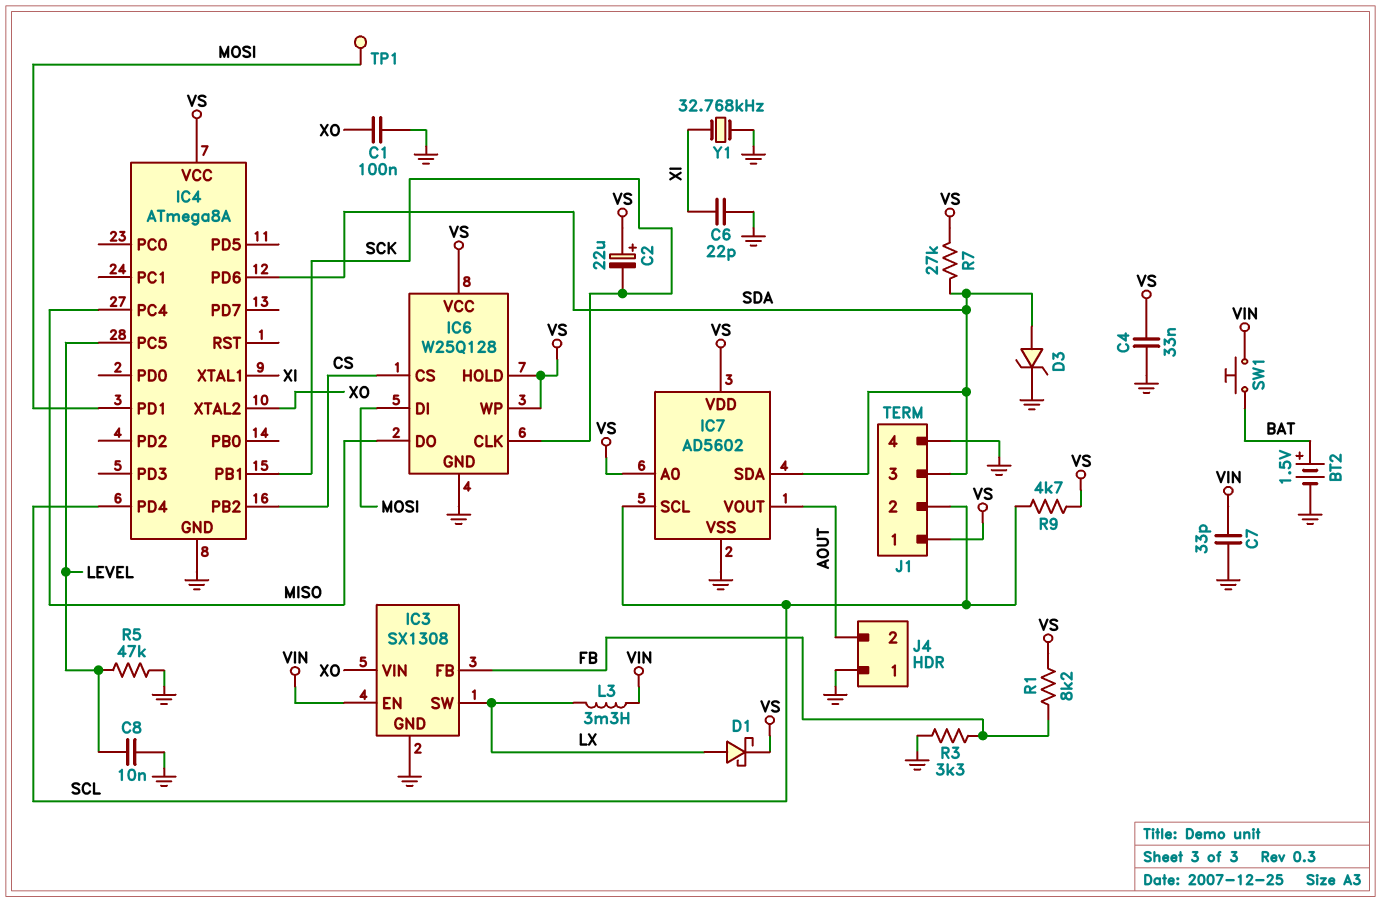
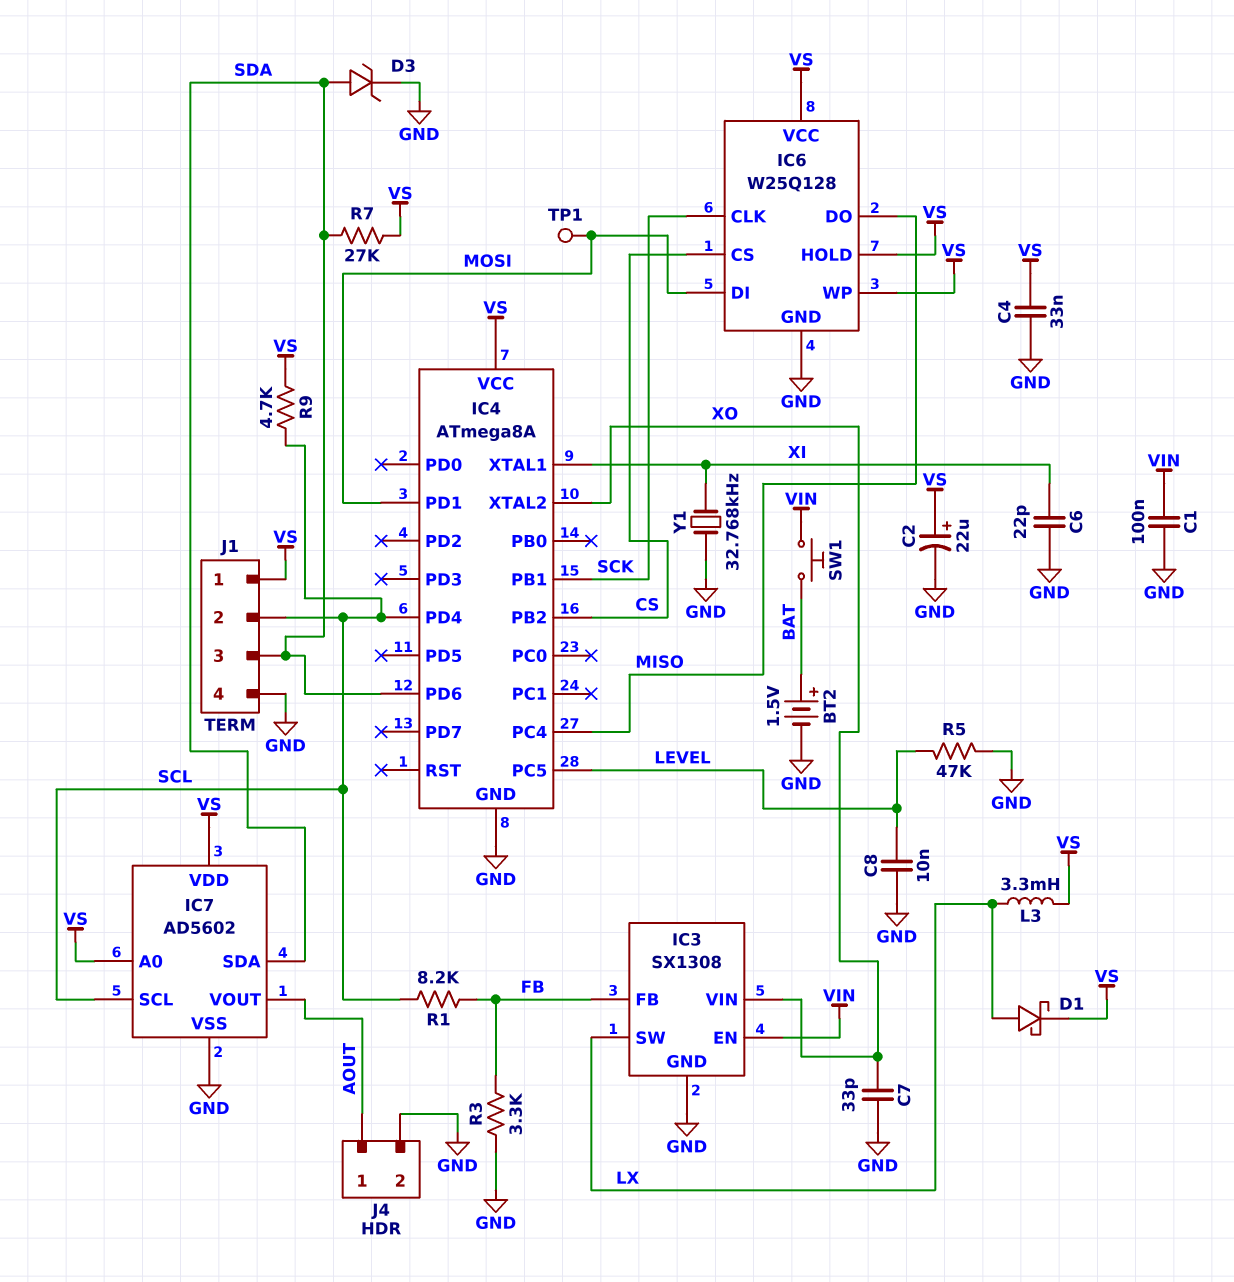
C1: 100nF (GND, XO) -> 100nF (GND, VIN)
C2: 22uF (plus VS, minus SCK) -> 22uF (plus VS, minus GND)
C7: 33pF (GND, VIN) -> 33pF (GND, XO)
J4 pin 1: GND -> AOUT
J4 pin 2: AOUT -> GND
L3: 3.3mH (LX, VIN) -> 3.3mH (LX, VS)
R1: 8.2k (FB, VS) -> 8.2k (FB, SCL)

